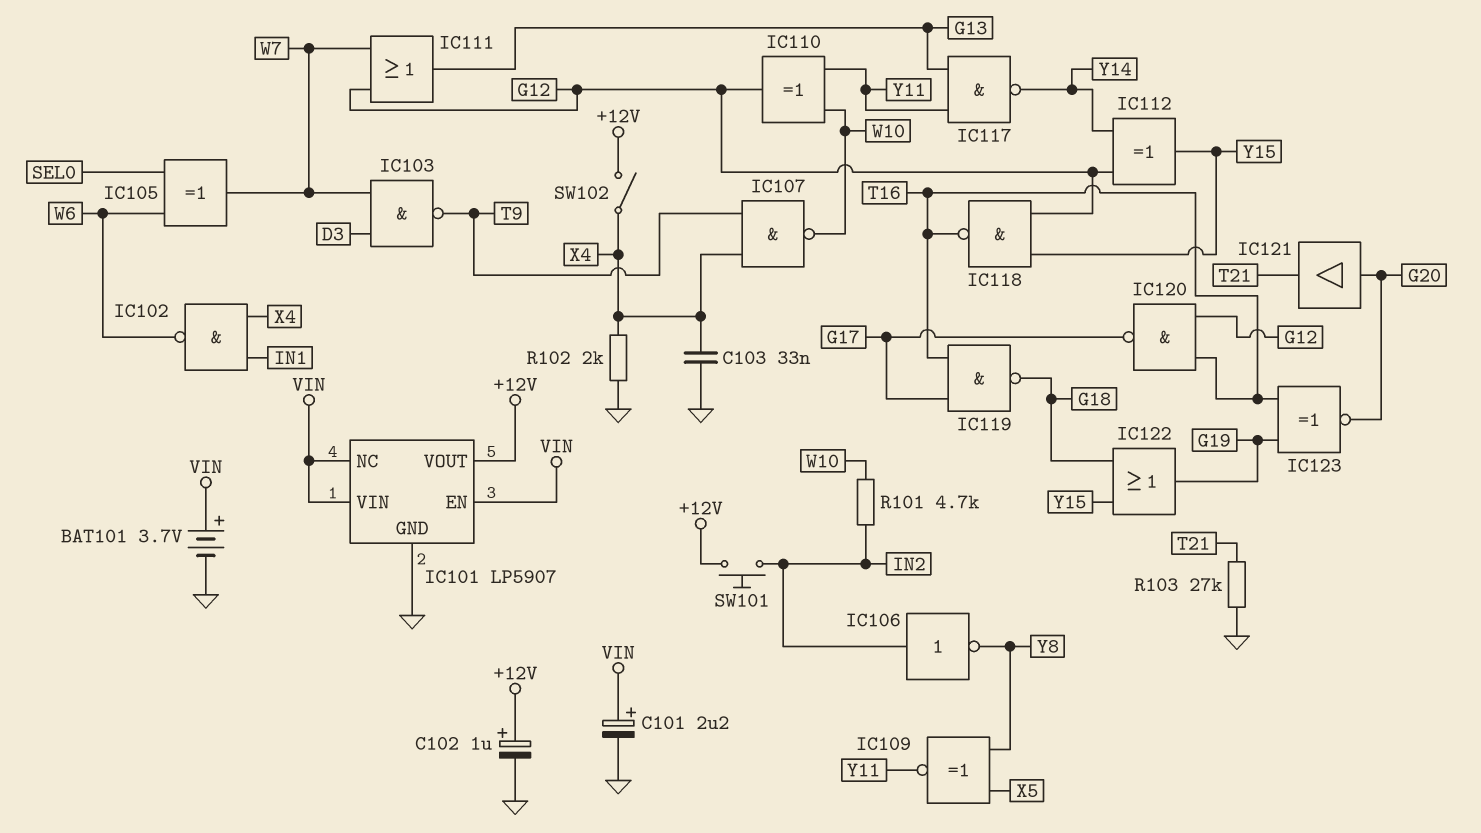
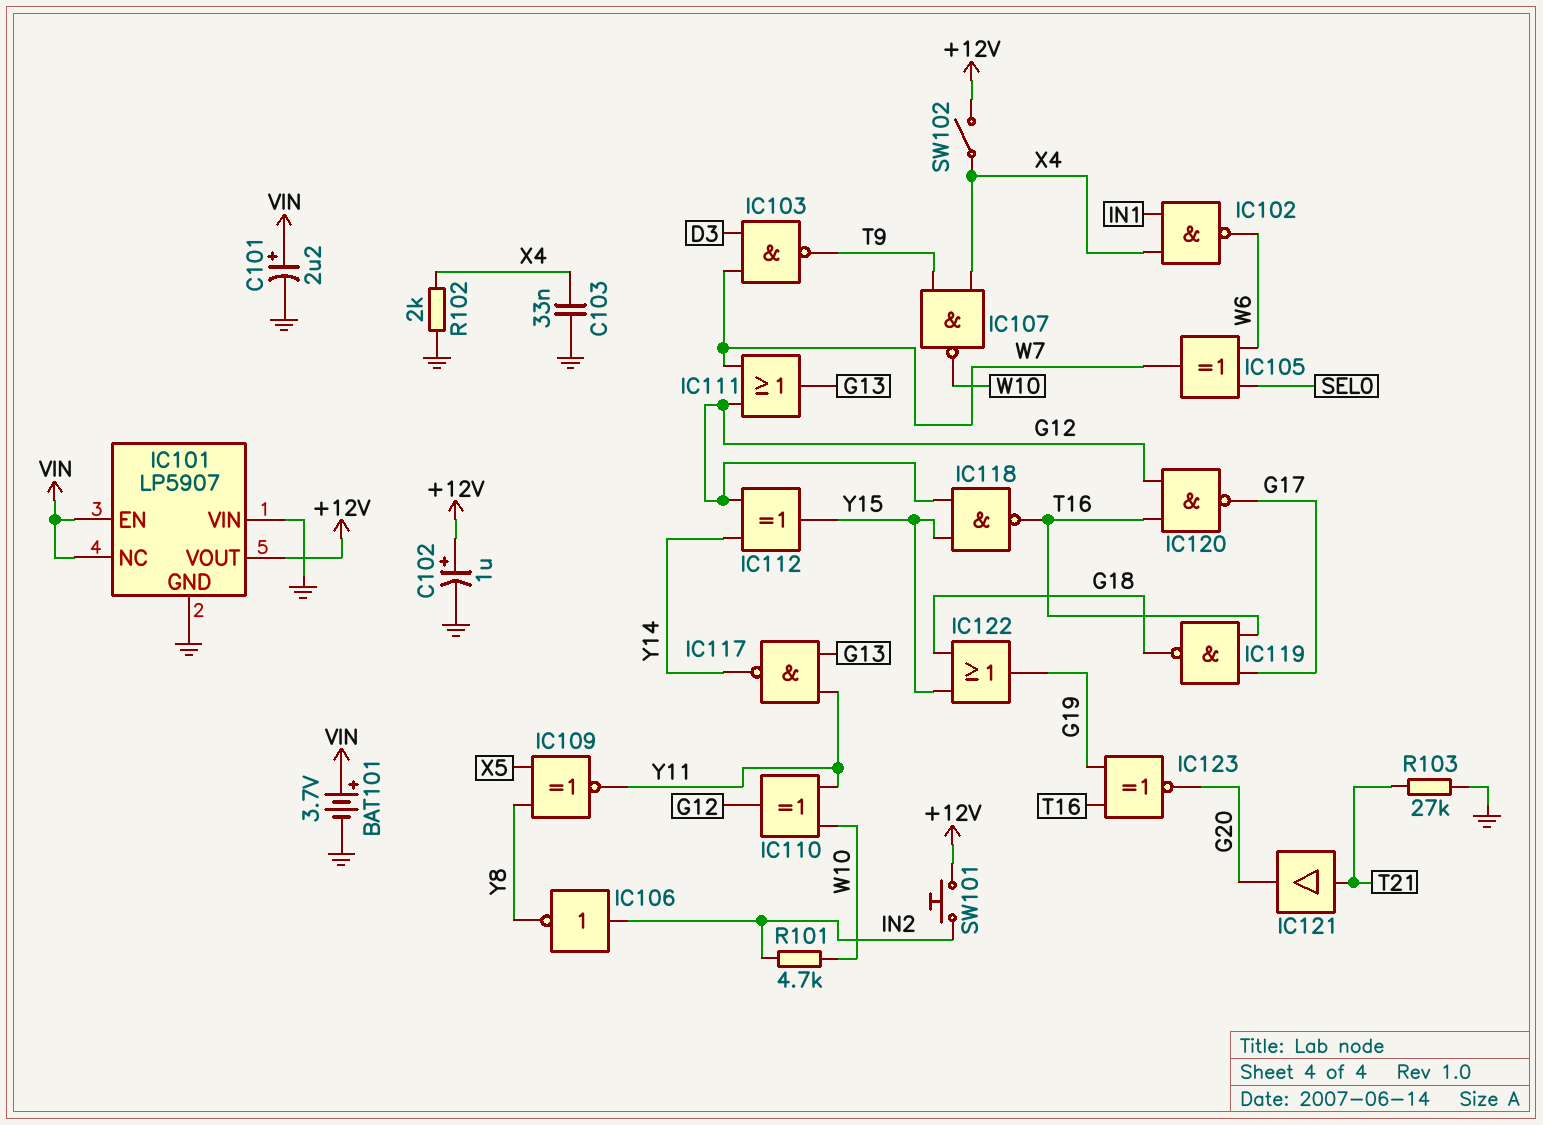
IC101 pin VIN: VIN -> GND
IC121: buffer (in G20, out T21) -> buffer (in T21, out G20)

